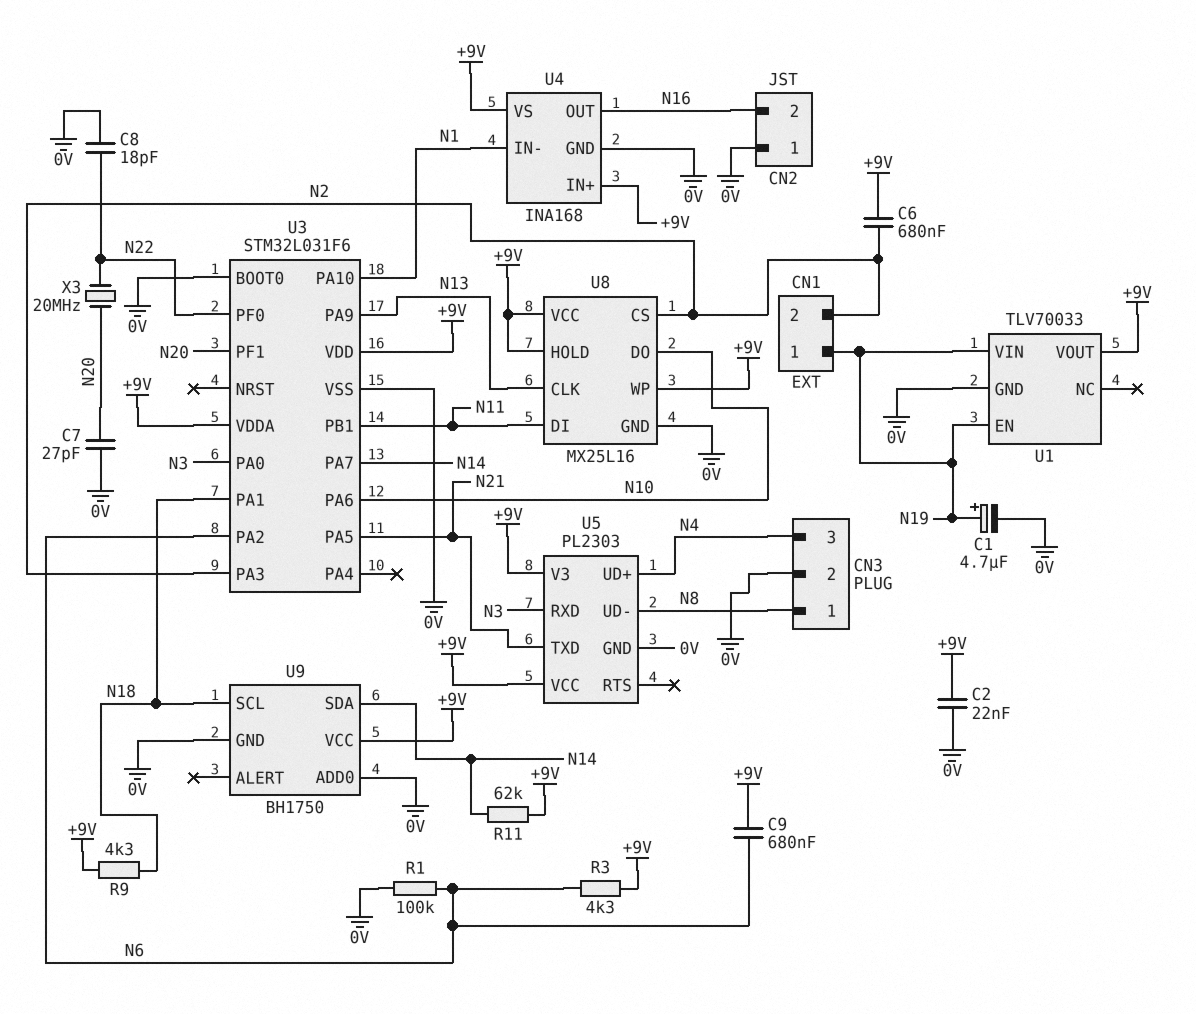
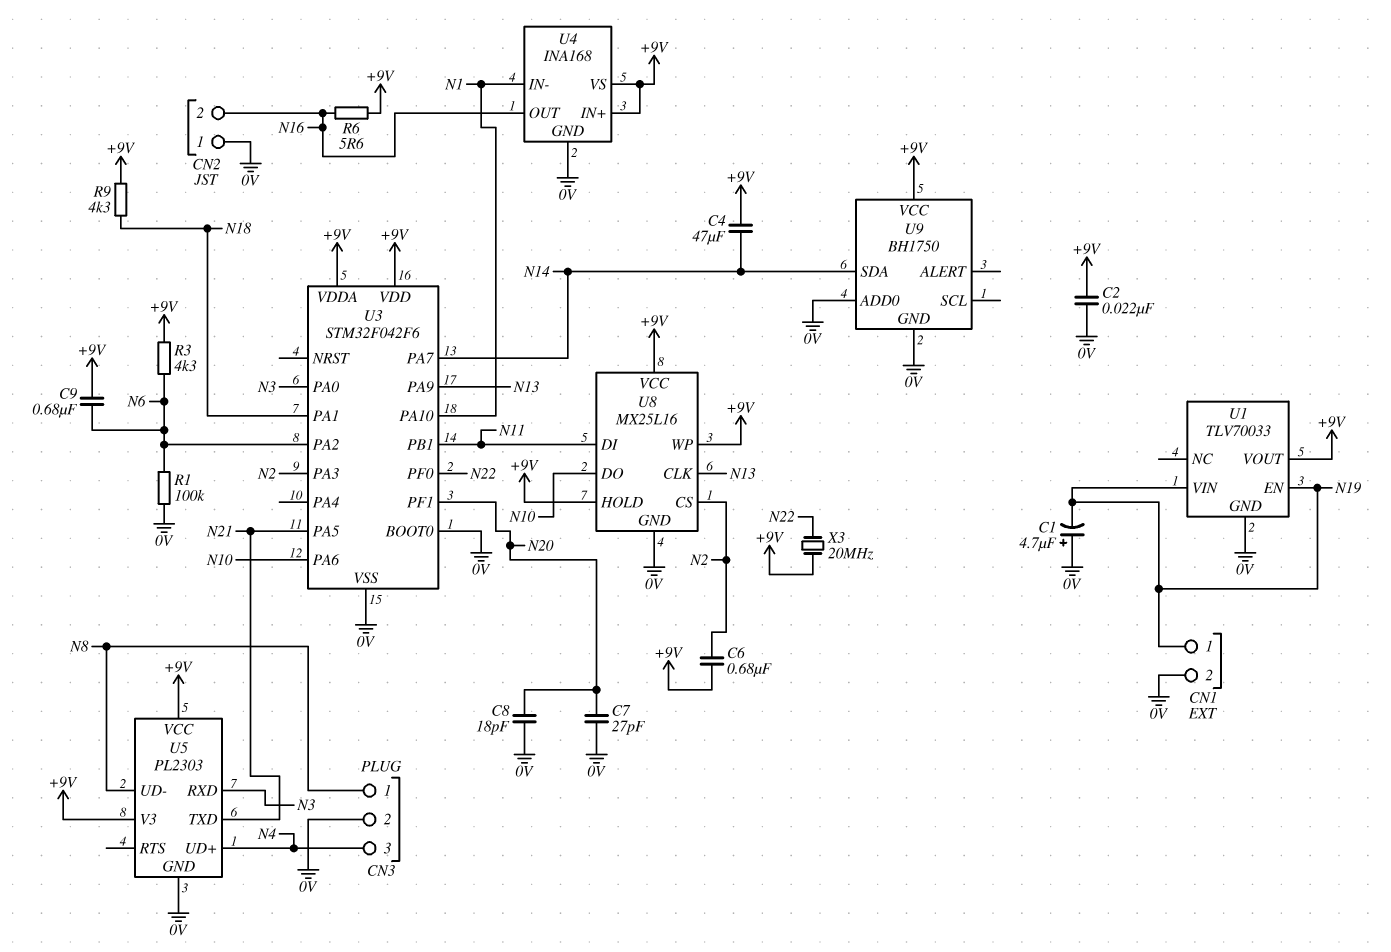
C1: 4.7uF (plus N19, minus 0V) -> 4.7uF (plus 0V, minus N19)
C4: none -> 47uF (+9V, N14)
C8: 18pF (0V, N22) -> 18pF (0V, N20)
CN1 pin 2: N2 -> 0V
R6: none -> 5.6 (+9V, N16)
R11: 62k (+9V, N14) -> none
U3: STM32L031F6 -> STM32F042F6
U9 pin SCL: N18 -> none
X3: 20MHz (N20, N22) -> 20MHz (+9V, N22)

